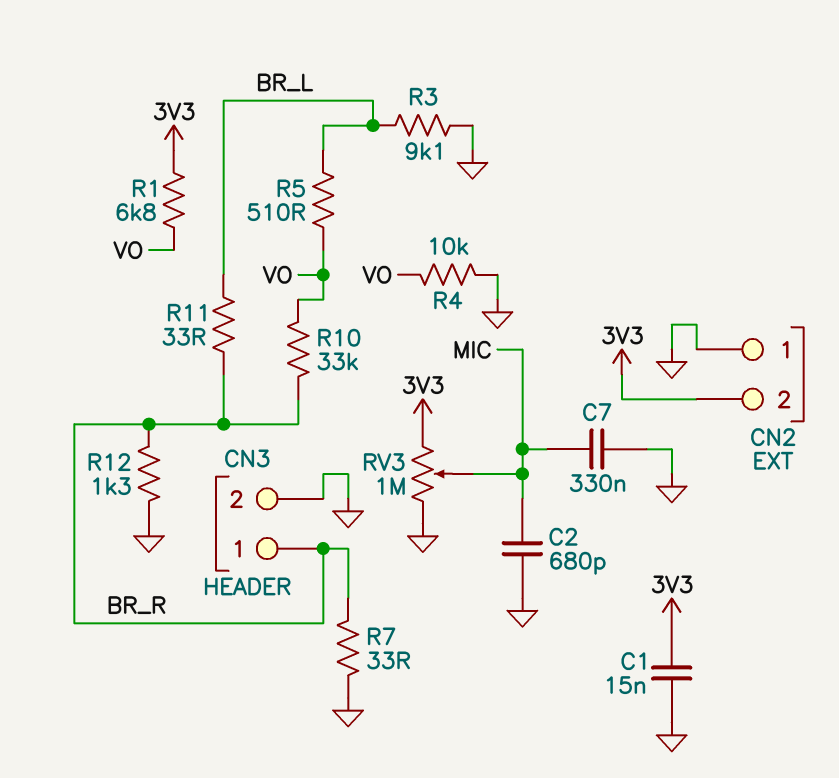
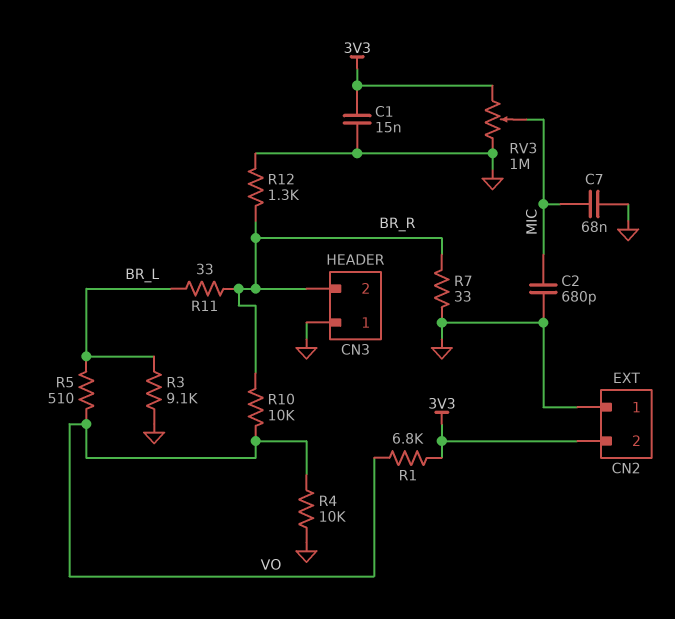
C7: 330nF (GND, MIC) -> 68nF (GND, MIC)
CN3 pin 1: BR_R -> GND
CN3 pin 2: GND -> BR_R
R10: 33k (BR_R, VO) -> 10k (BR_R, VO)

